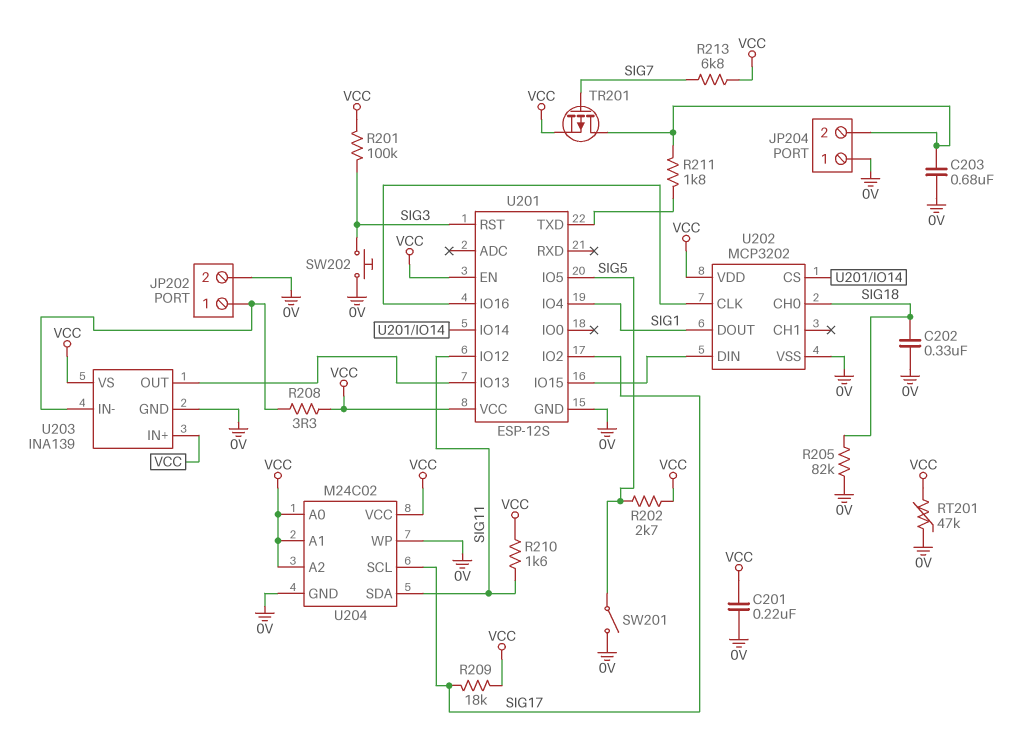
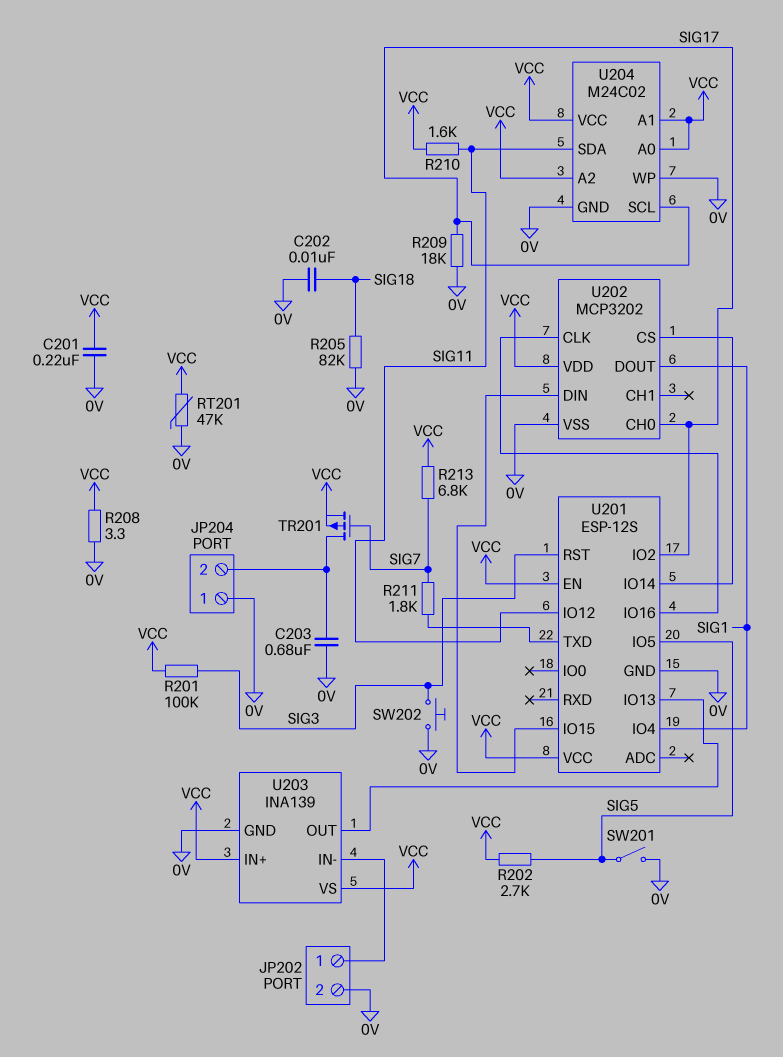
C202: 330nF (0V, SIG18) -> 10nF (0V, SIG18)
R208: 3.3 (JP202/1, VCC) -> 3.3 (0V, VCC)
R209: 18k (SIG17, VCC) -> 18k (0V, SIG17)
R211: 1.8k (JP204/2, U201/TXD) -> 1.8k (SIG7, U201/TXD)
U202 pin CH0: SIG18 -> SIG17

